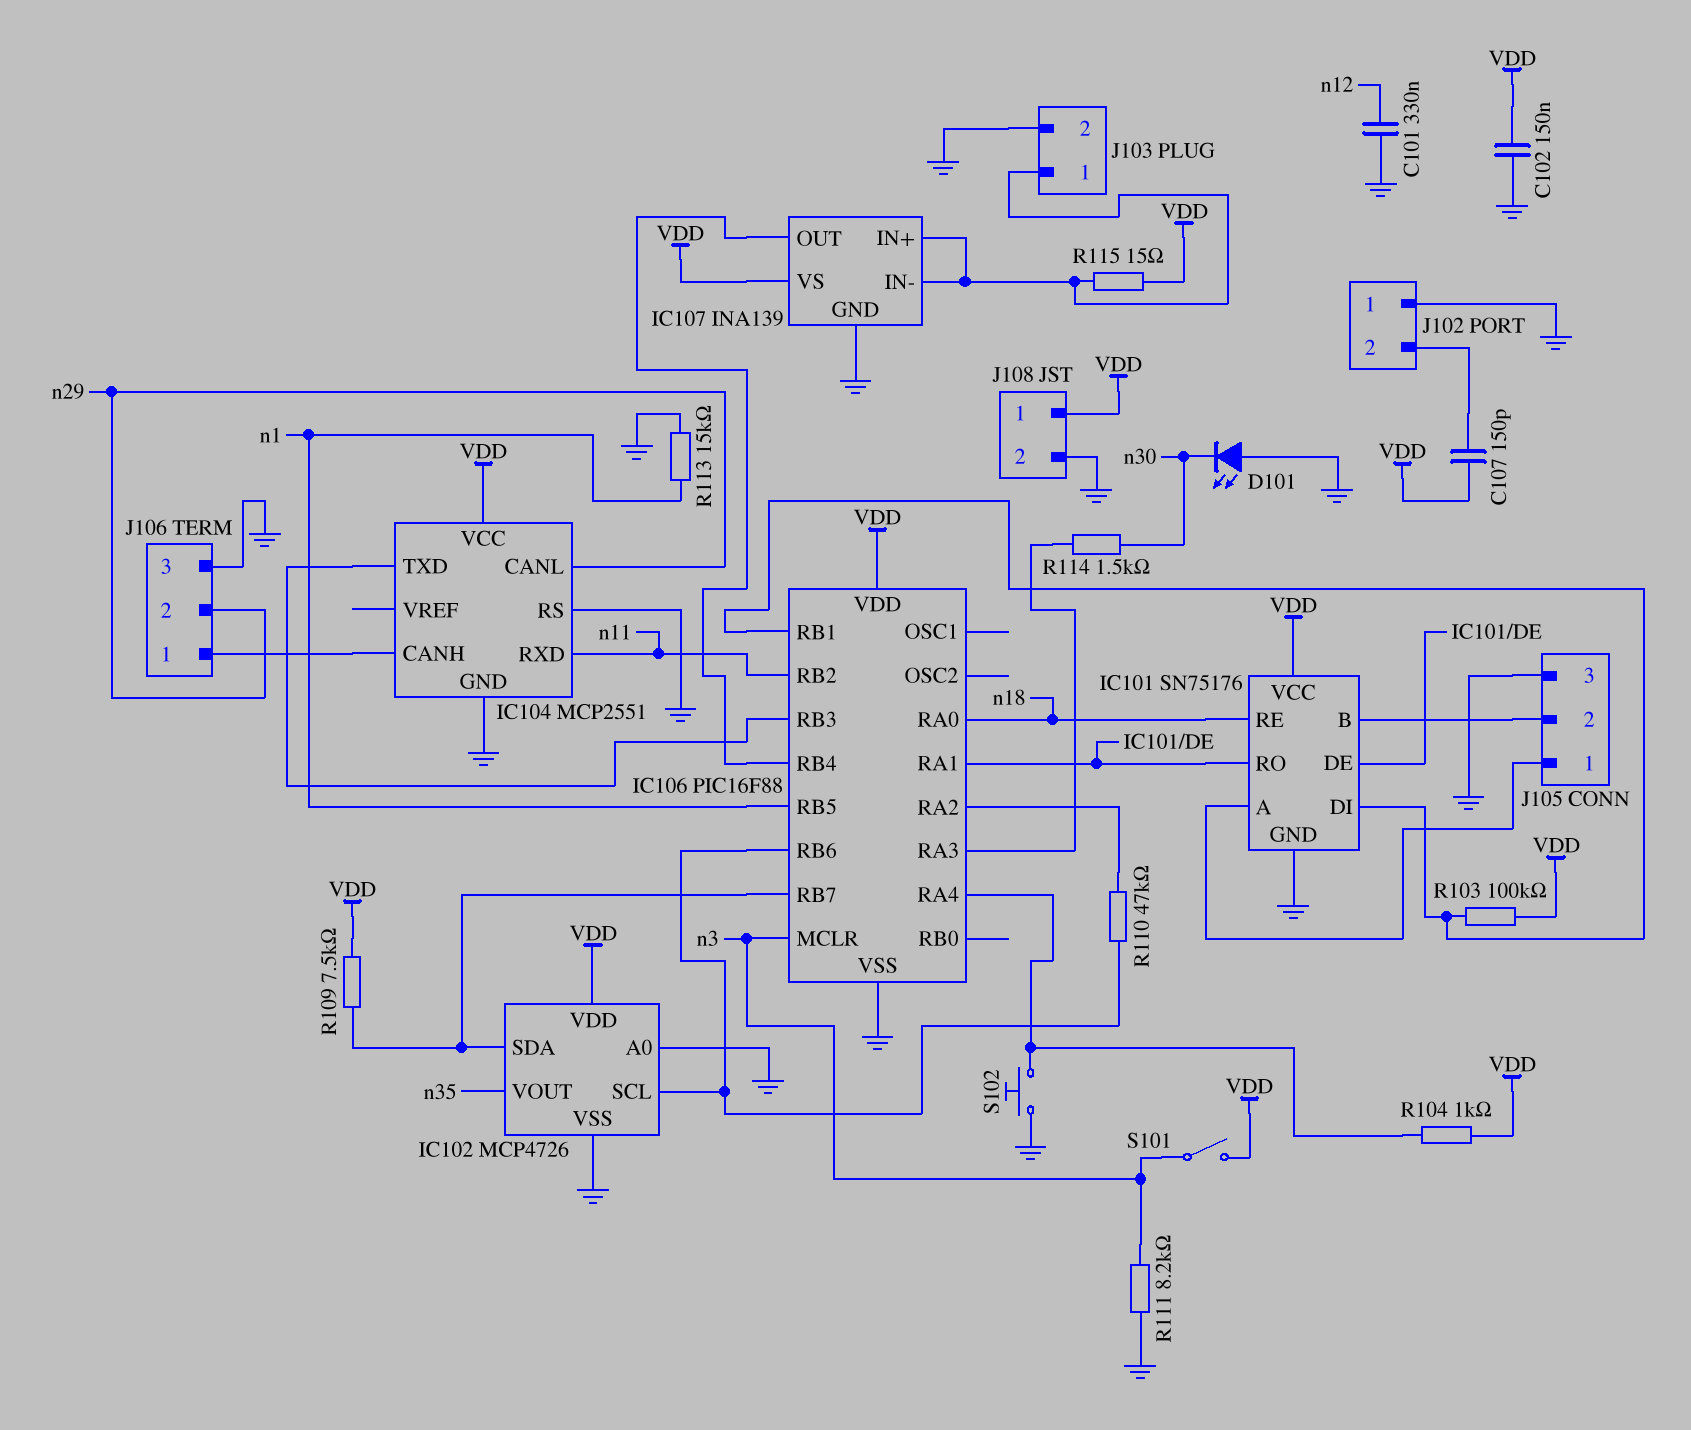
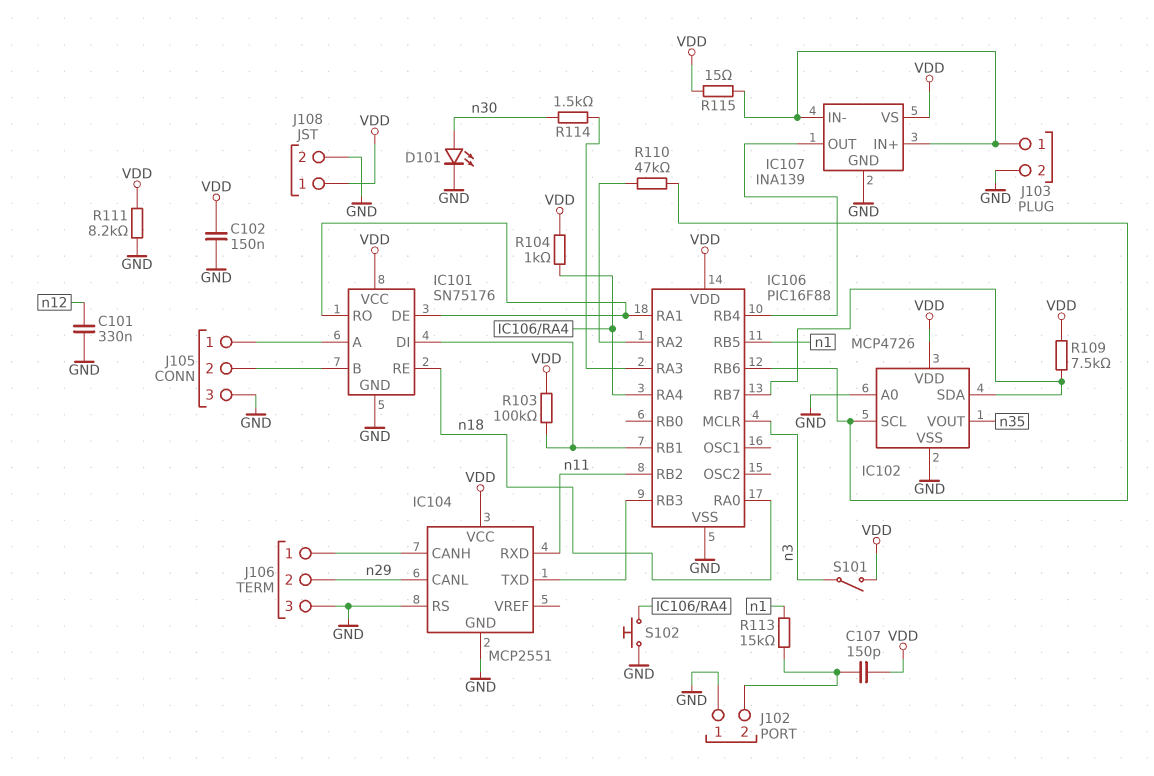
D101: LED (A GND, K n30) -> LED (A n30, K GND)
R111: 8.2k (GND, n3) -> 8.2k (GND, VDD)
R113: 15k (GND, n1) -> 15k (J102/2, n1)

